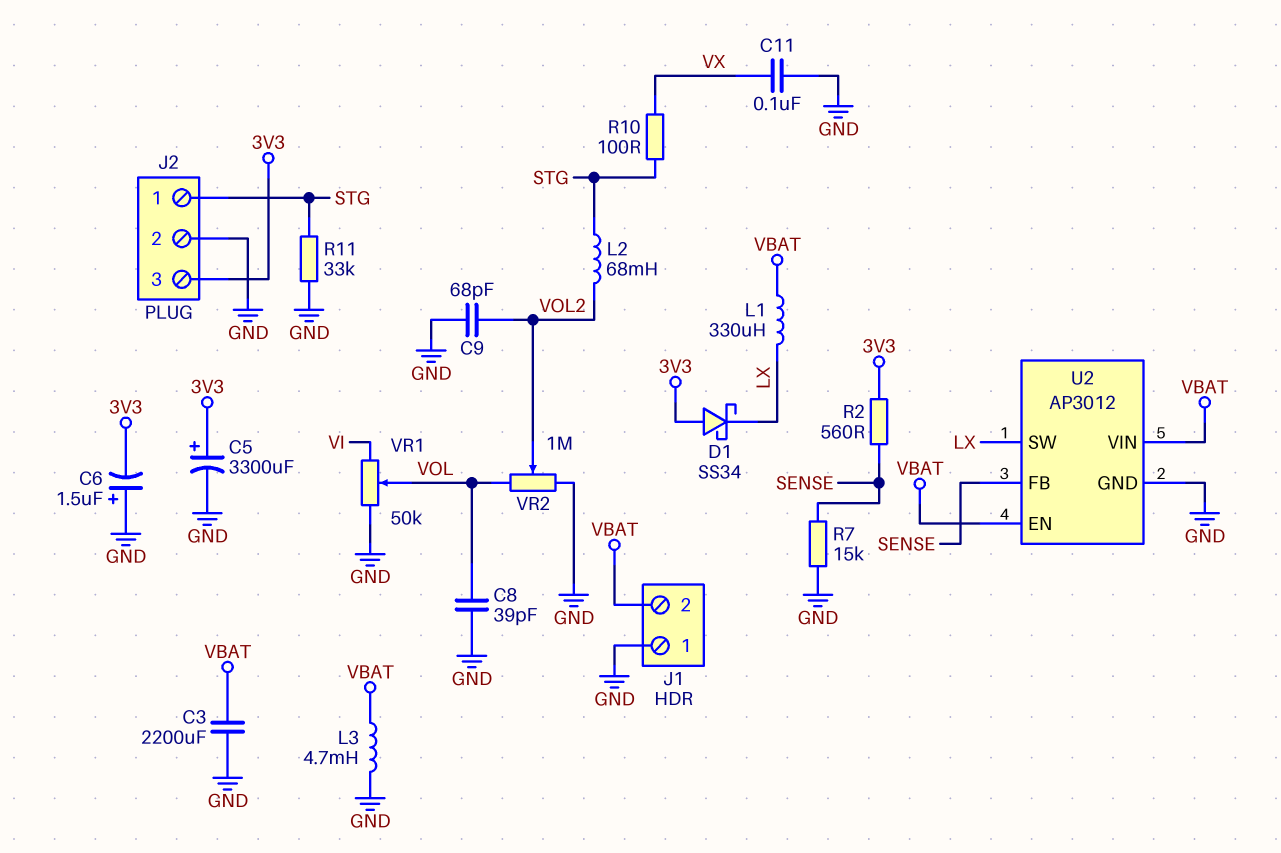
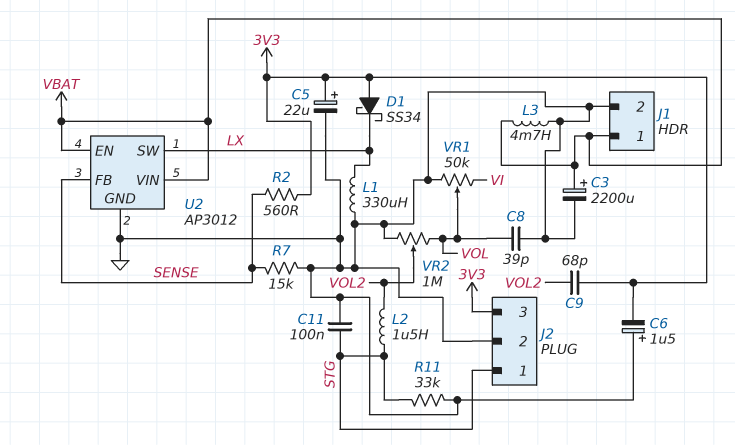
C3: 2200uF (GND, VBAT) -> 2200uF (plus VBAT, minus GND)
C5: 3300uF (plus 3V3, minus GND) -> 22uF (plus 3V3, minus GND)
C9: 68pF (GND, VOL2) -> 68pF (3V3, VOL2)
C11: 100nF (GND, VX) -> 100nF (GND, STG)
J1 pin 1: GND -> VBAT
J1 pin 2: VBAT -> GND
L1: 330uH (LX, VBAT) -> 330uH (GND, LX)
L2: 68mH (STG, VOL2) -> 1.5uH (STG, VOL2)
R10: 100 (STG, VX) -> none

